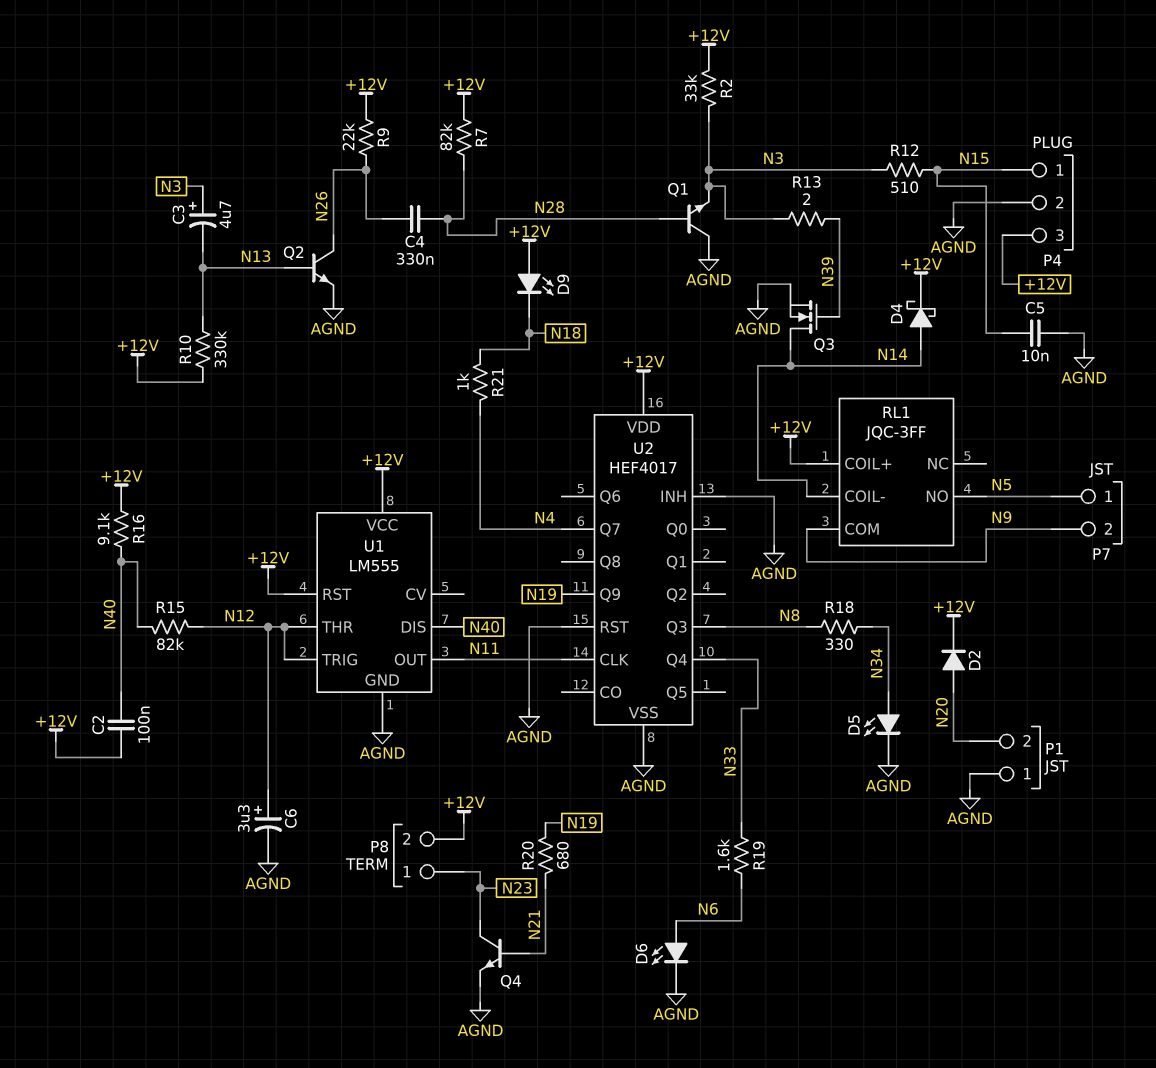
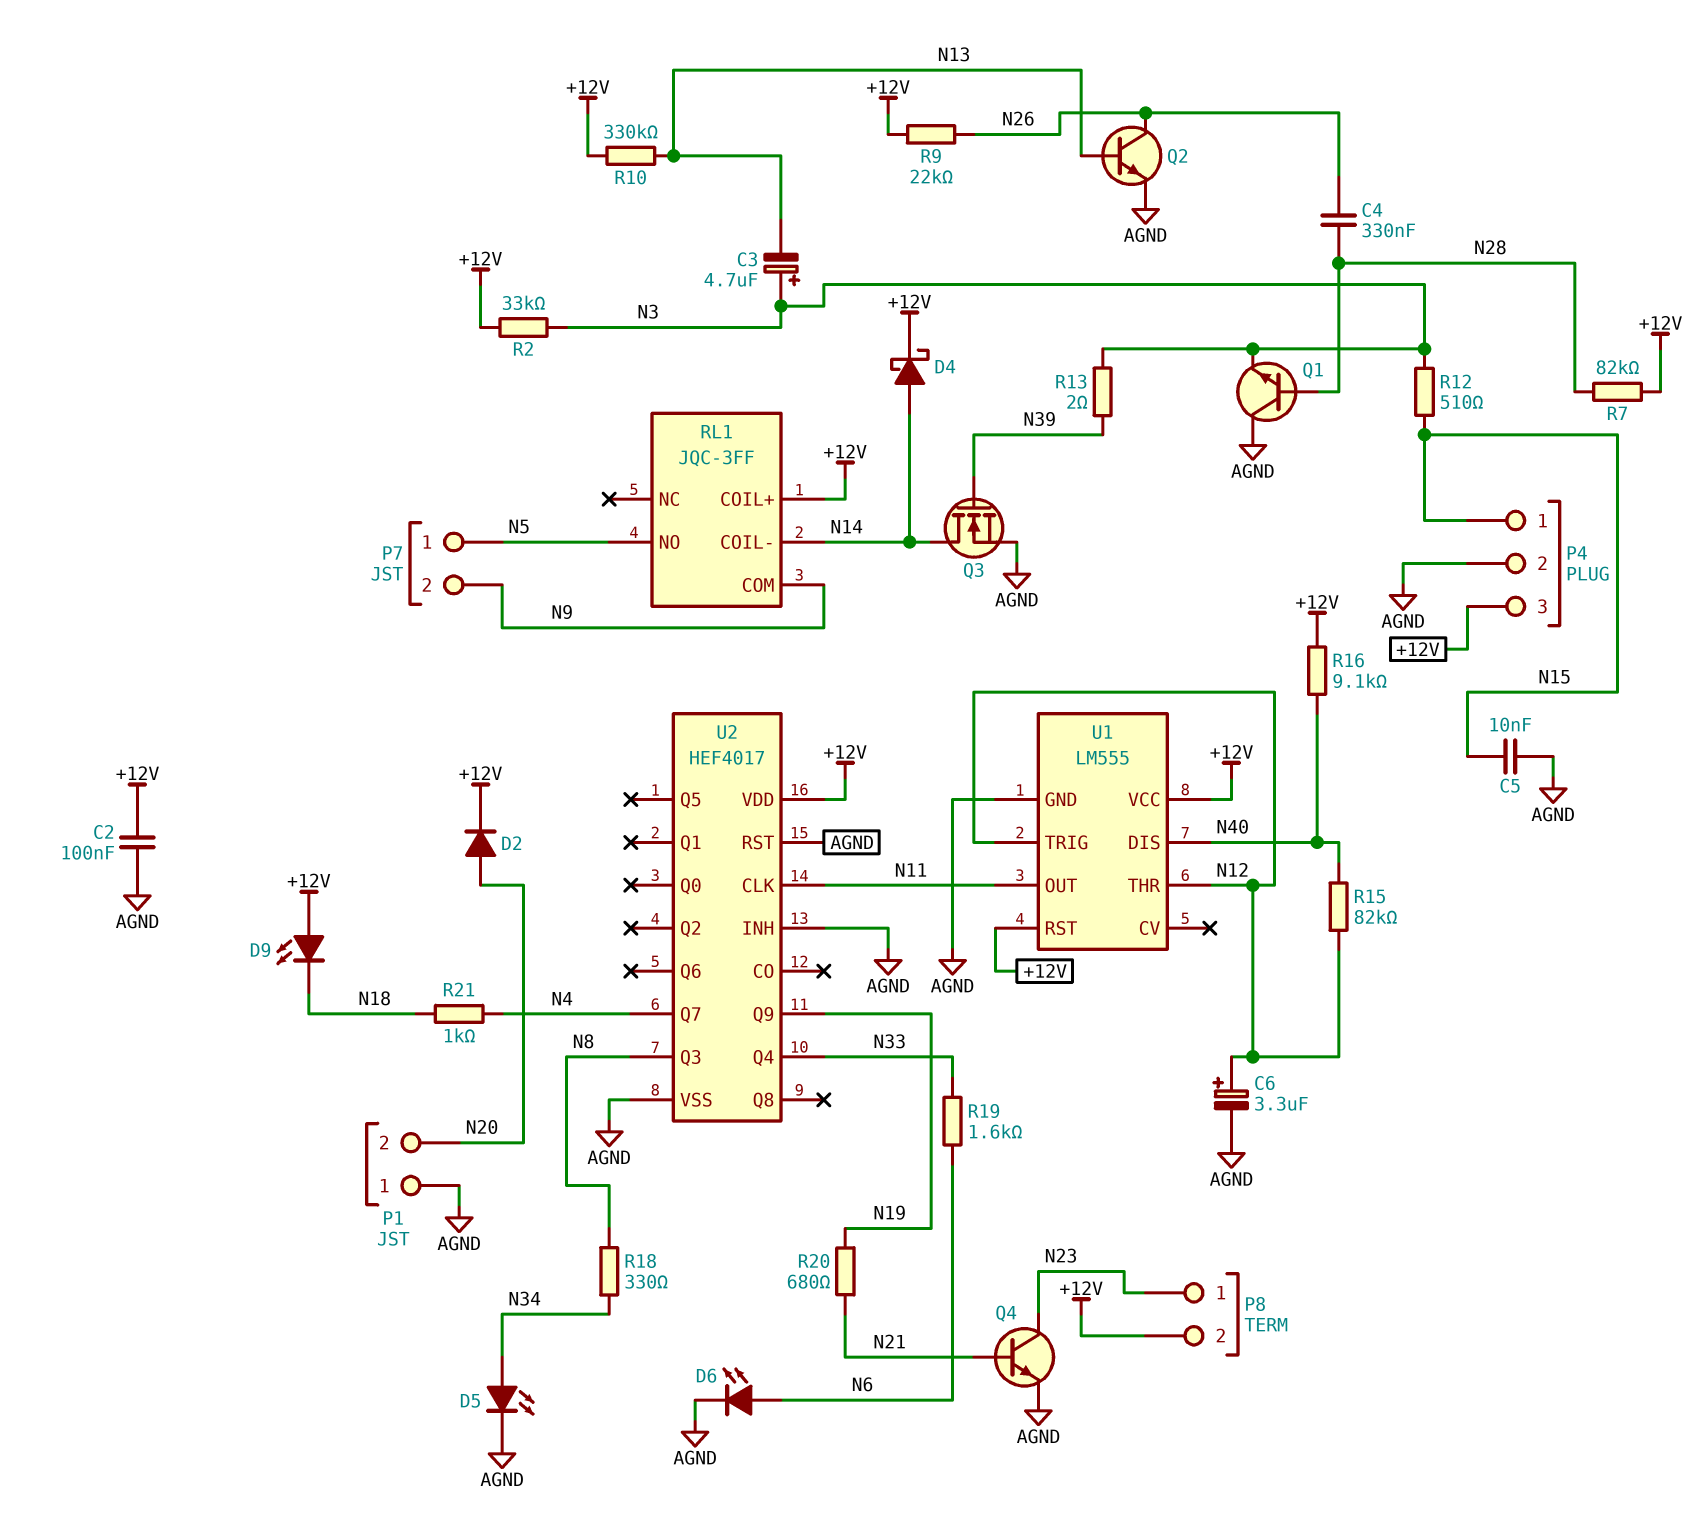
C2: 100nF (+12V, N40) -> 100nF (+12V, AGND)

